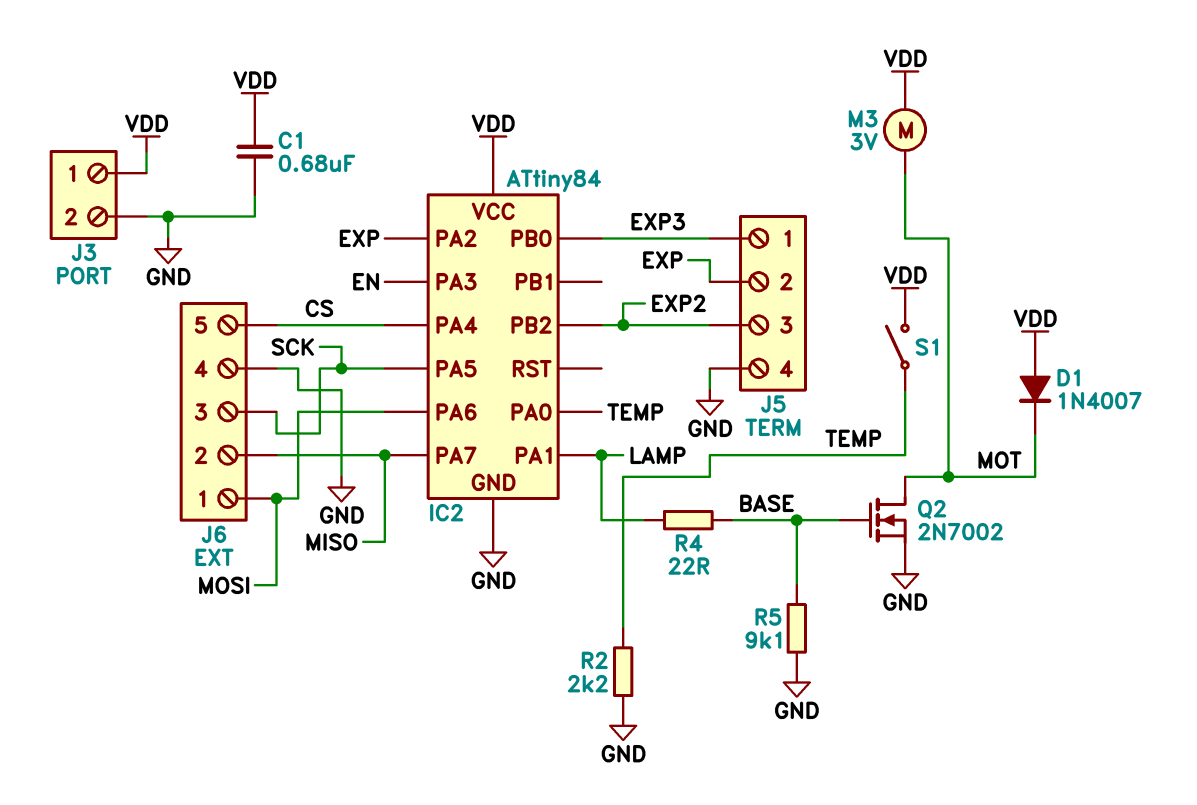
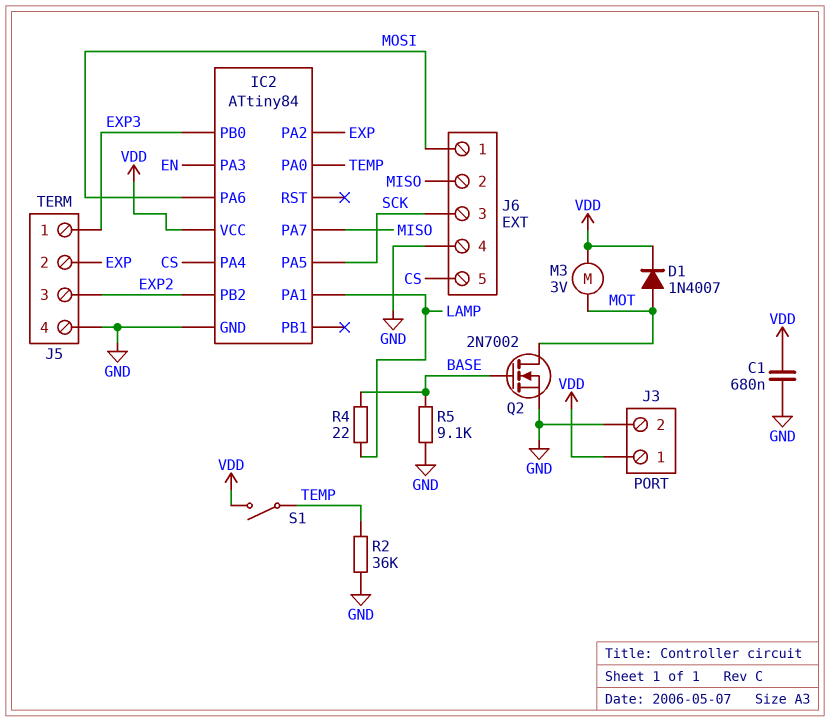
D1: diode 1N4007 (A VDD, K MOT) -> diode 1N4007 (A MOT, K VDD)
R2: 2.2k (GND, TEMP) -> 36k (GND, TEMP)

